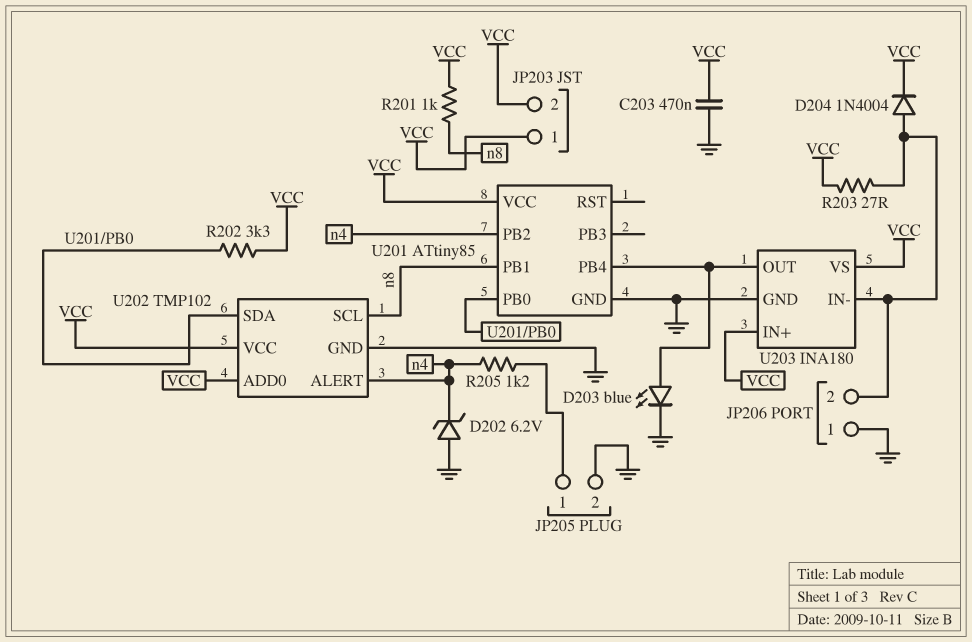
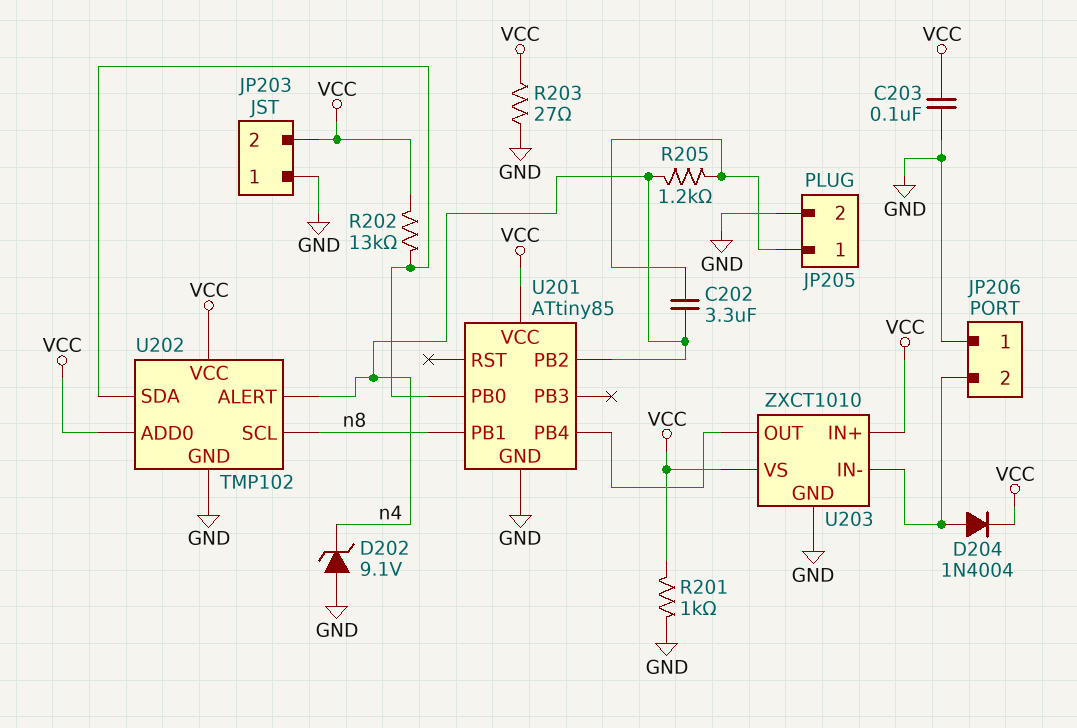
C202: none -> 3.3uF (JP205/1, n4)
C203: 470nF (GND, VCC) -> 100nF (GND, VCC)
D202: zener 6.2V (A GND, K n4) -> zener 9.1V (A GND, K n4)
D203: LED blue (A U201/PB4, K GND) -> none
JP203 pin 1: VCC -> GND
R201: 1k (VCC, n8) -> 1k (GND, VCC)
R202: 3.3k (U201/PB0, VCC) -> 13k (U201/PB0, VCC)
R203: 27 (JP206/2, VCC) -> 27 (GND, VCC)
U203: INA180 -> ZXCT1010

